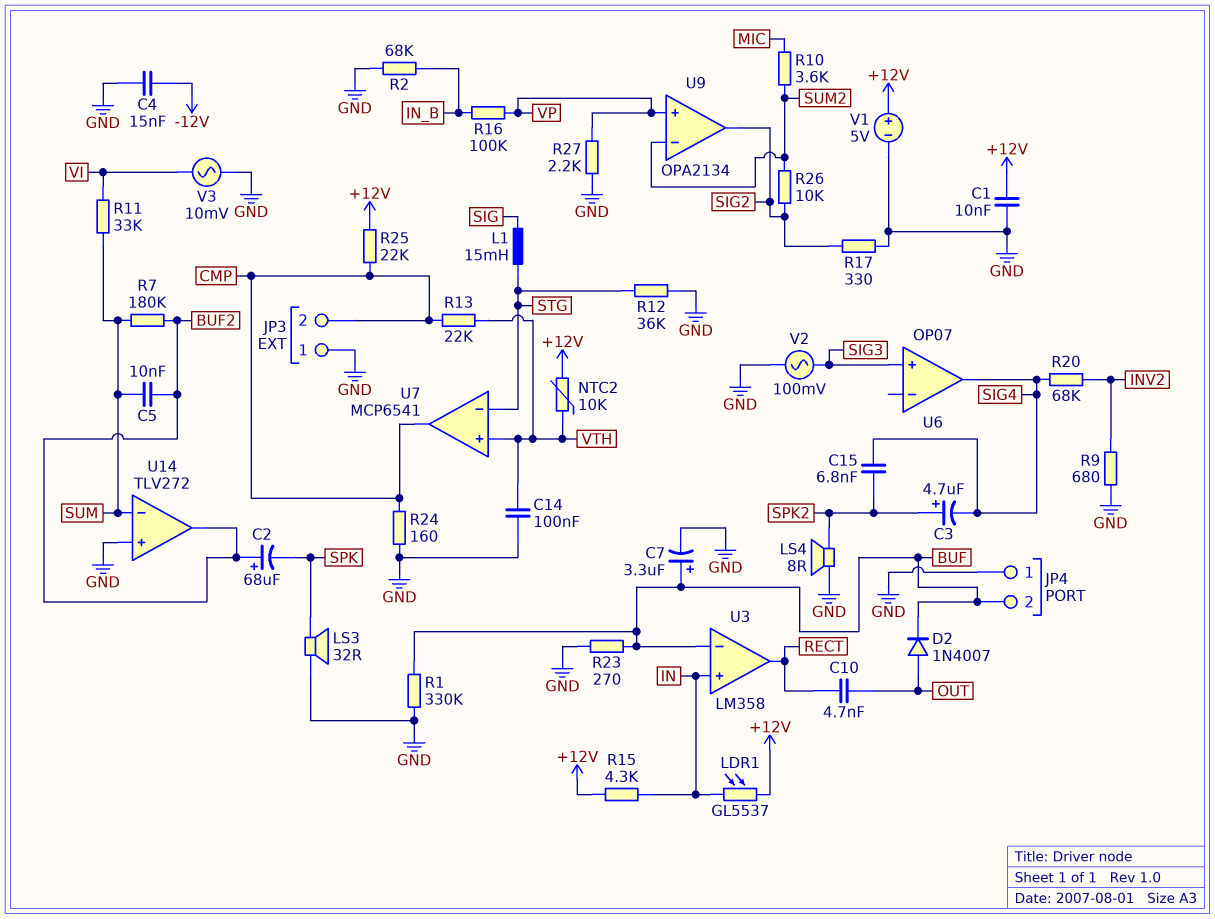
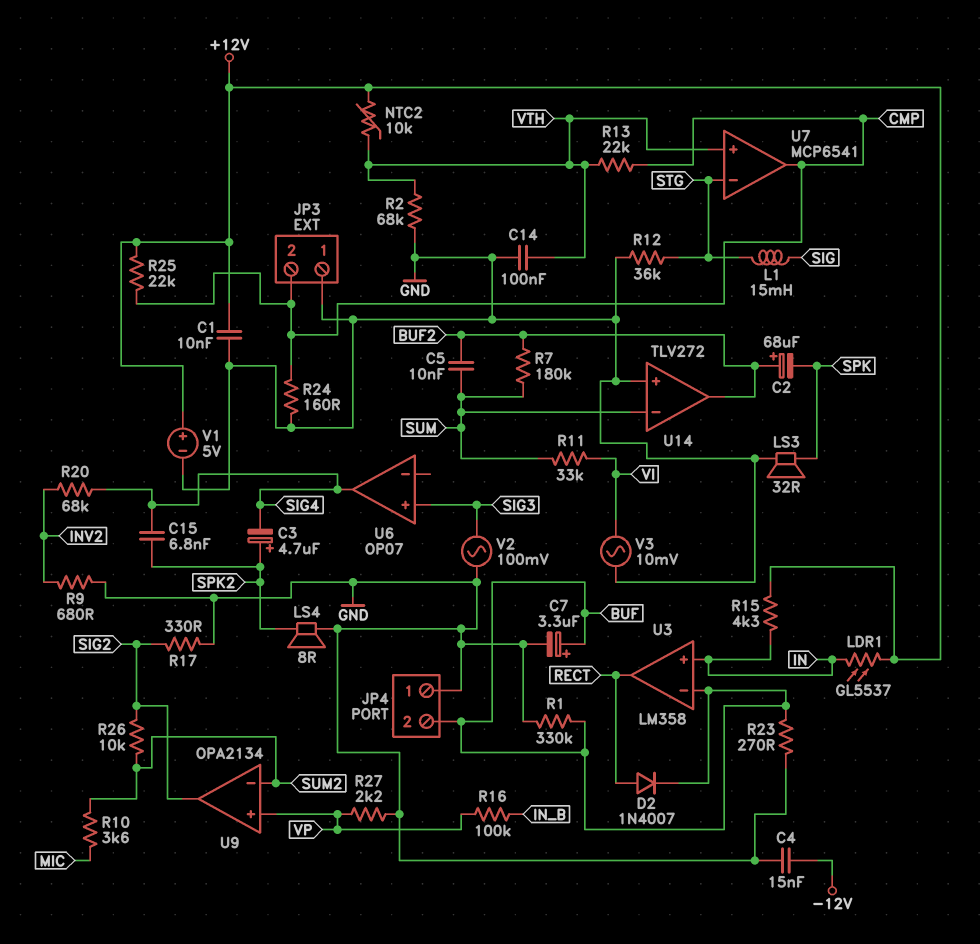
C10: 4.7nF (OUT, RECT) -> none
D2: diode 1N4007 (A OUT, K BUF) -> diode 1N4007 (A RECT, K BUF)
R2: 68k (GND, IN_B) -> 68k (GND, VTH)

